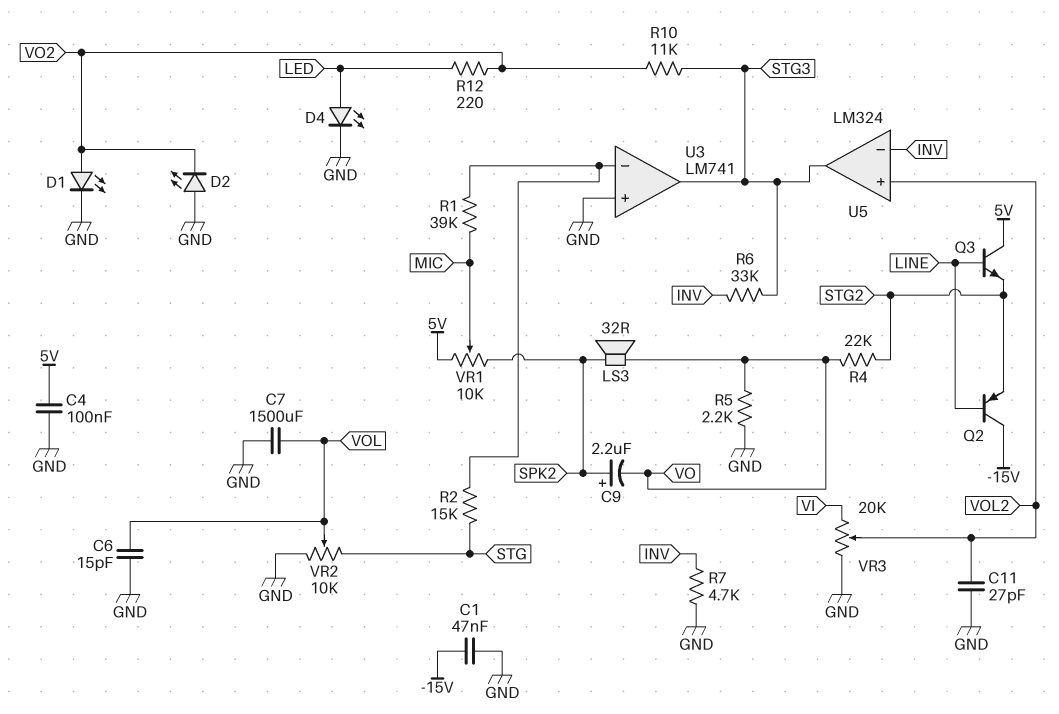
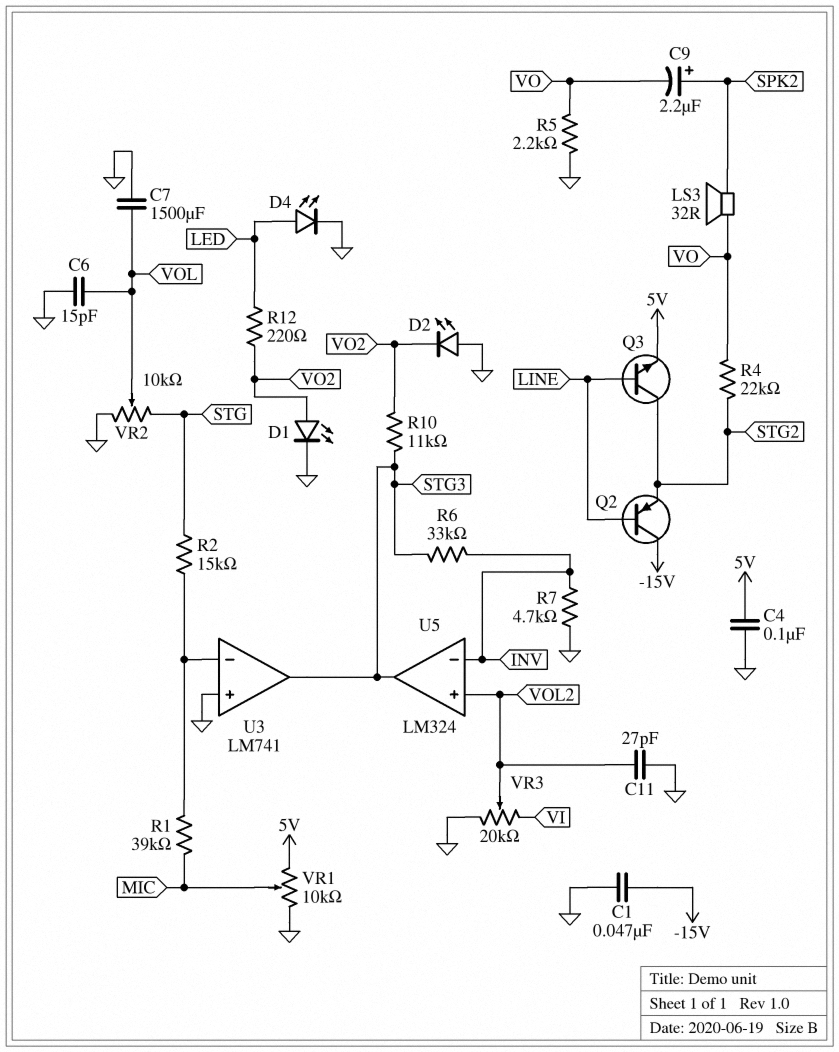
Q3: NPN (B LINE, C 5V, E STG2) -> NPN (B LINE, C STG2, E 5V)
VR1: 10k (5V, SPK2, wiper MIC) -> 10k (5V, GND, wiper MIC)

